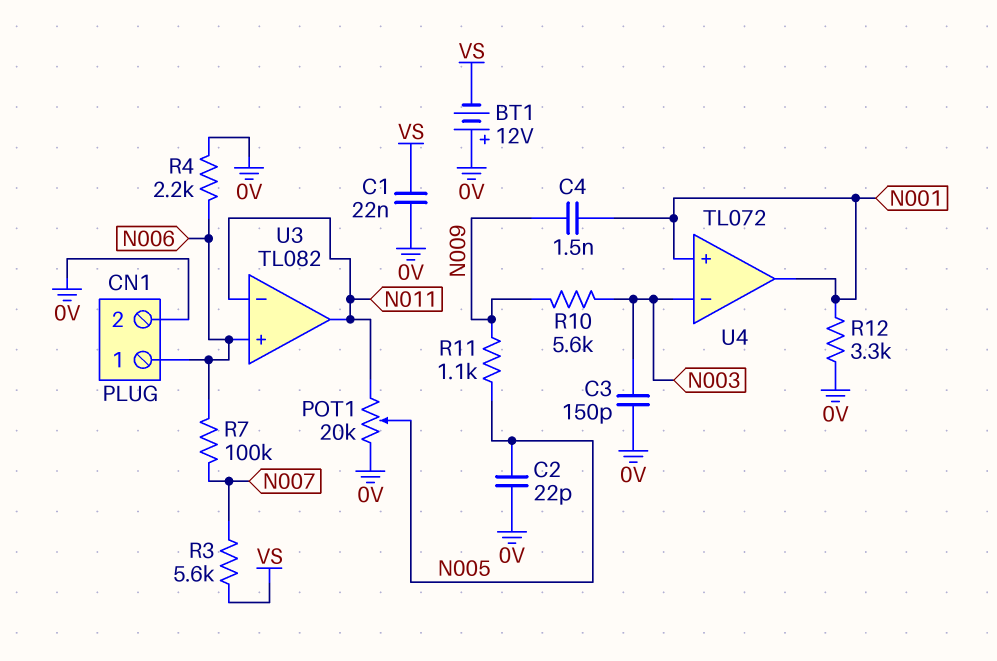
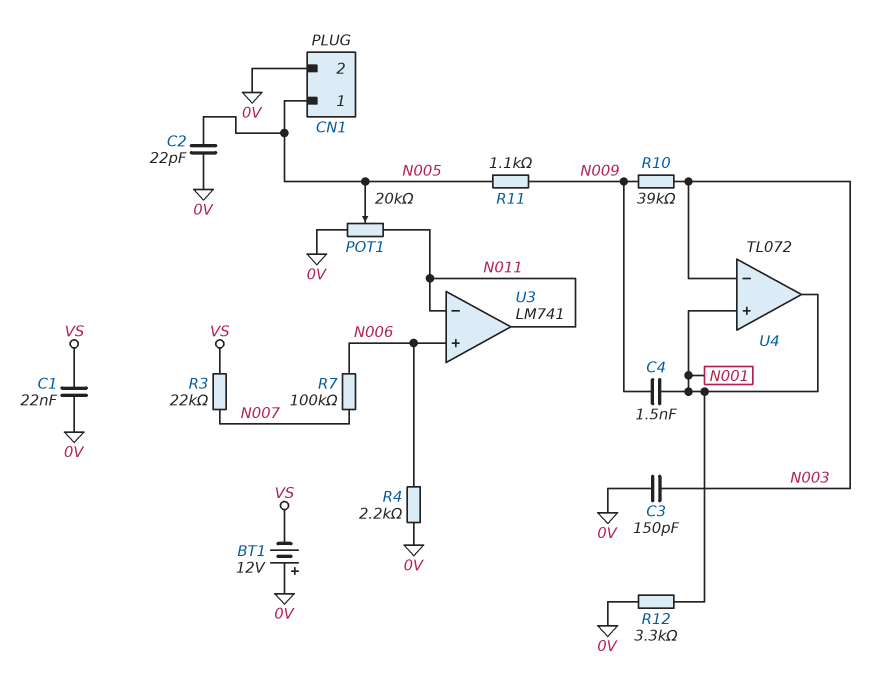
CN1 pin 1: N006 -> N005
R3: 5.6k (N007, VS) -> 22k (N007, VS)
R10: 5.6k (N003, N009) -> 39k (N003, N009)
U3: TL082 -> LM741

